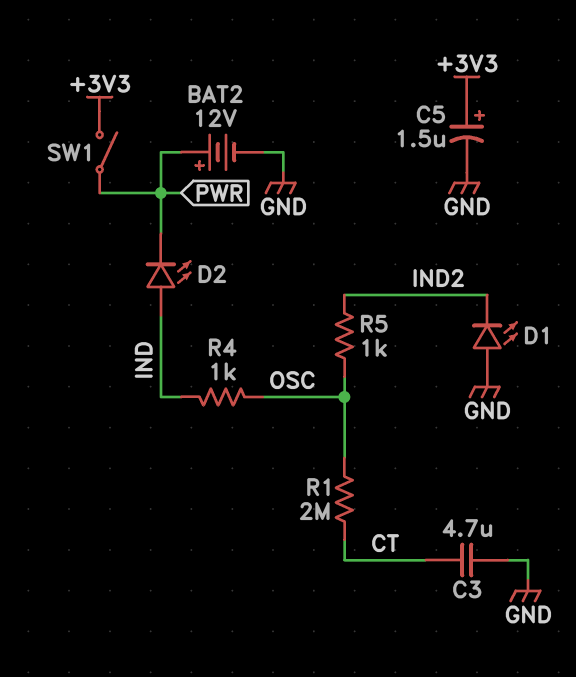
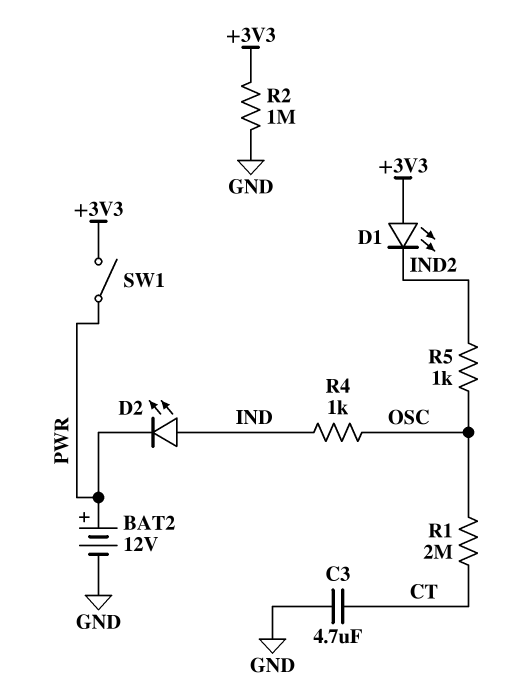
C5: 1.5uF (plus +3V3, minus GND) -> none
D1: LED (A GND, K IND2) -> LED (A +3V3, K IND2)
R2: none -> 1M (+3V3, GND)

